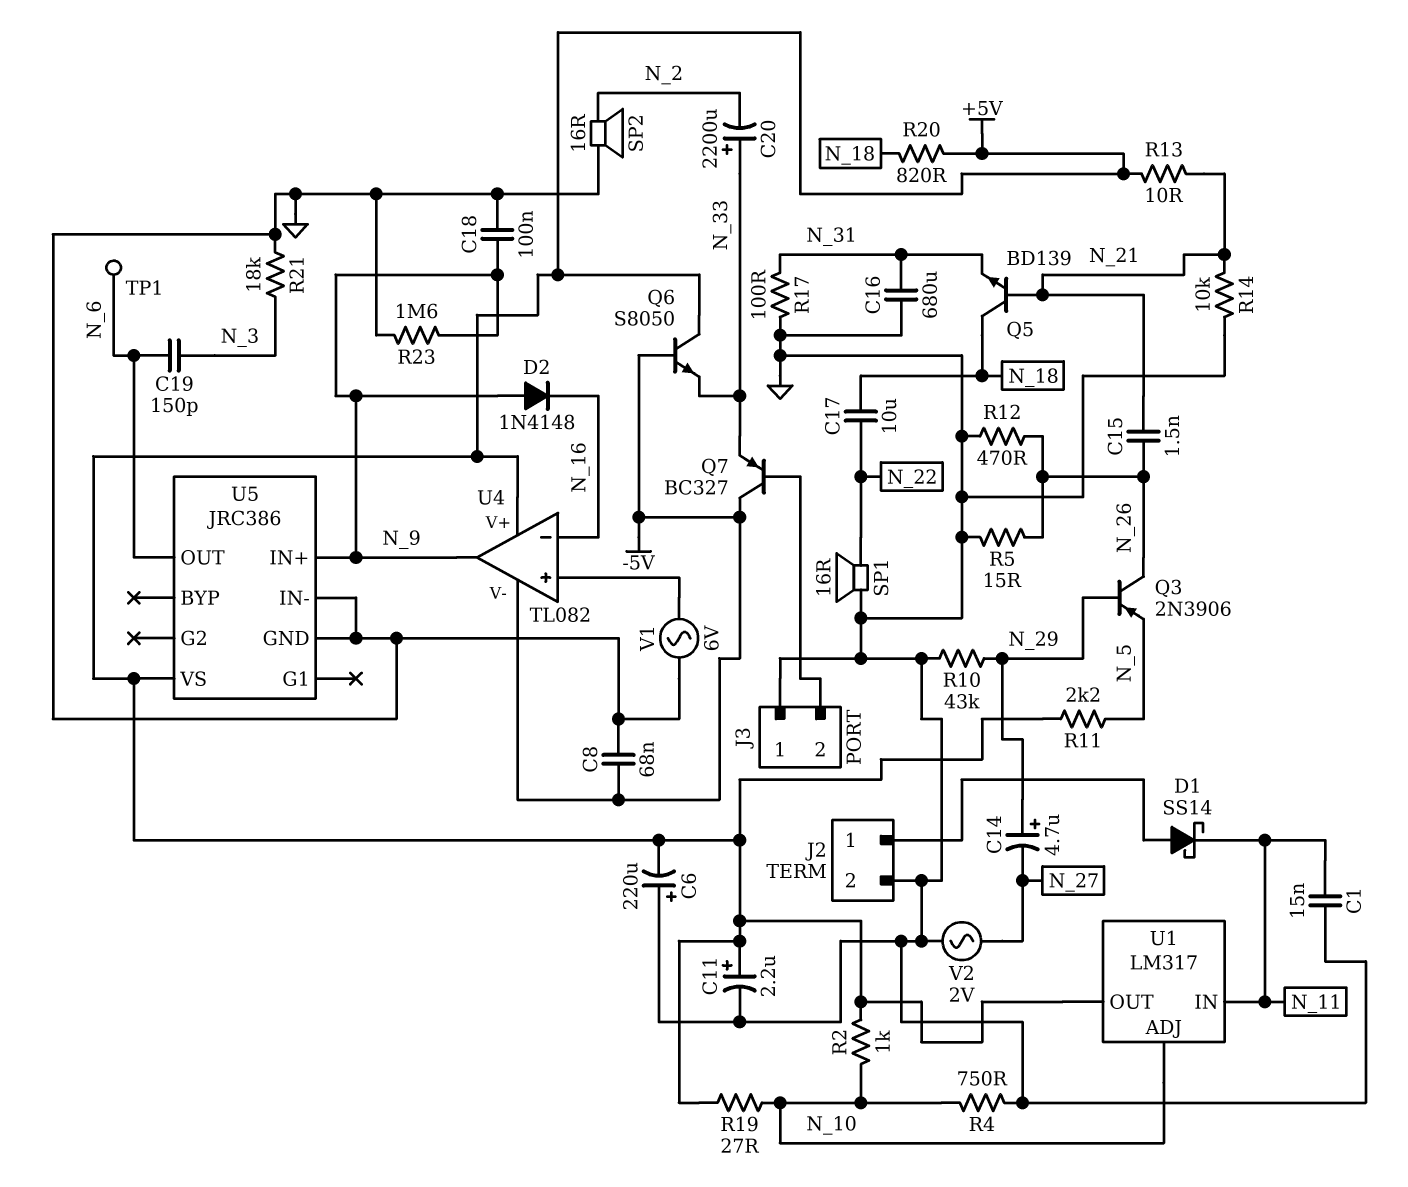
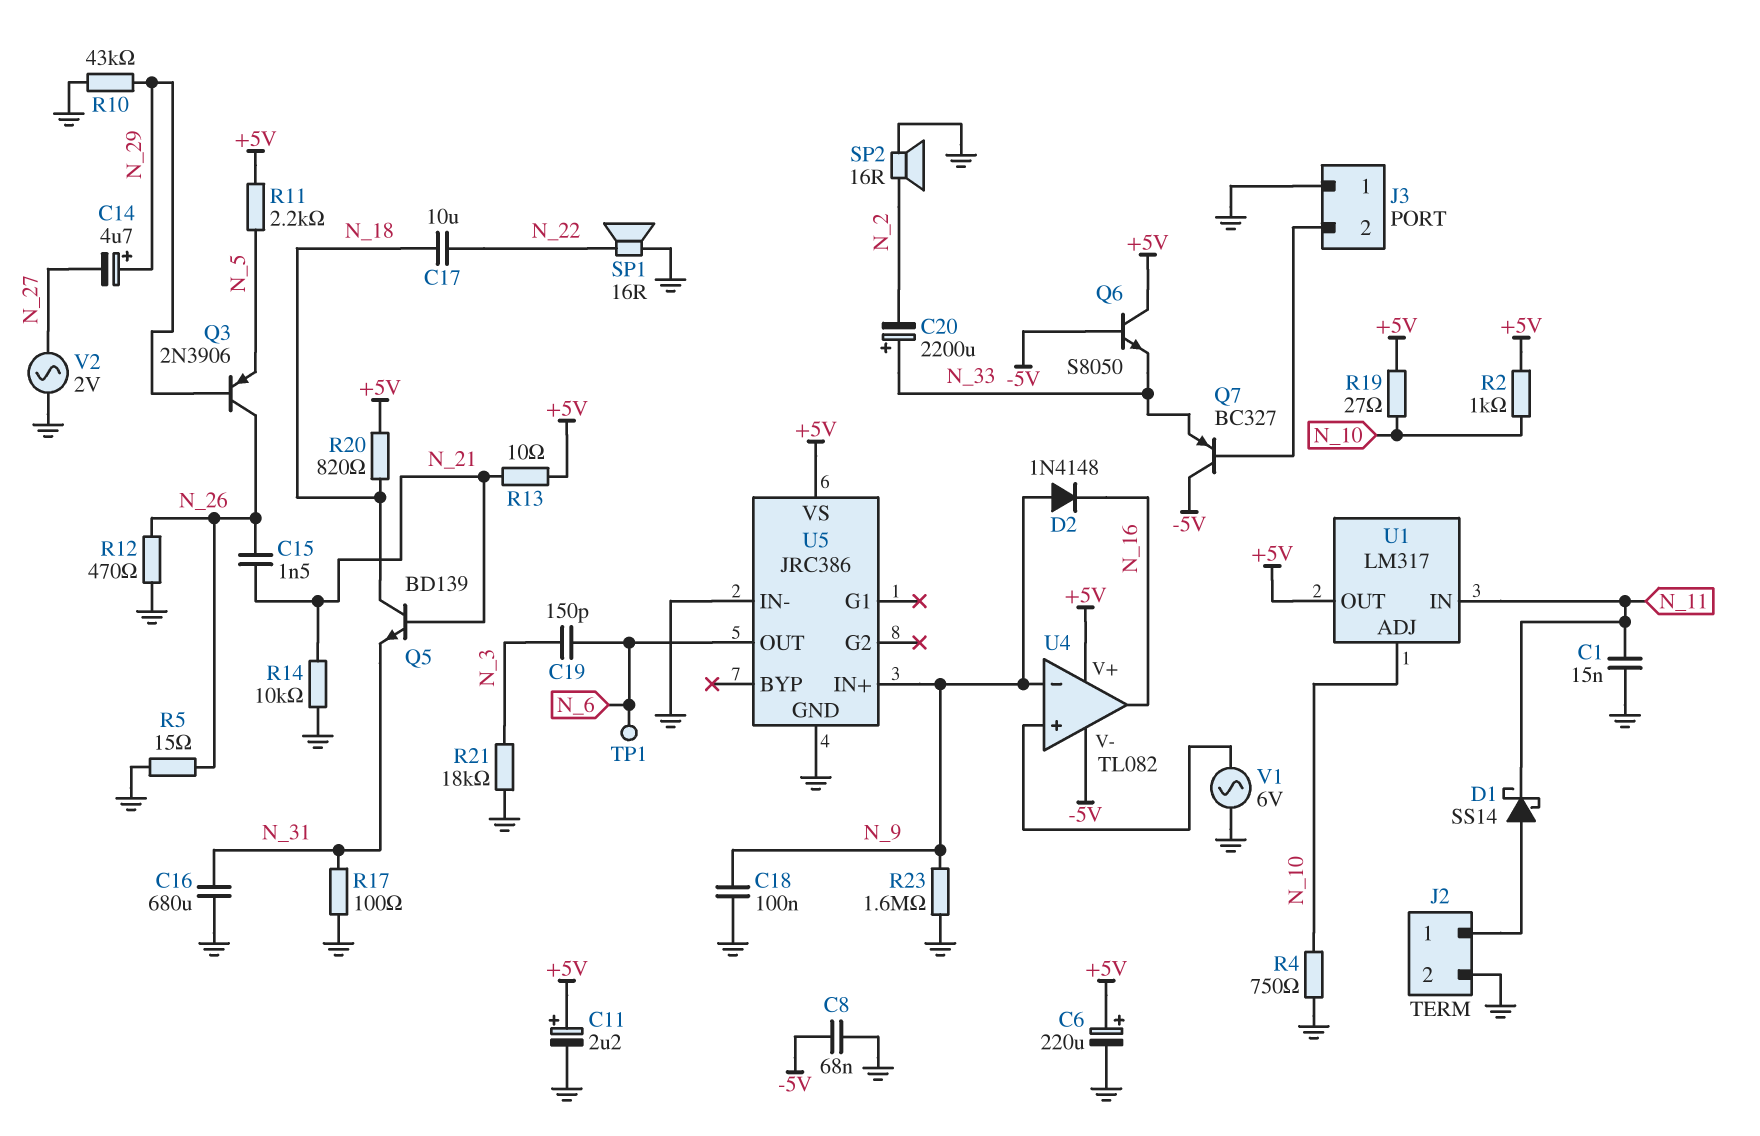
C6: 220uF (plus GND, minus +5V) -> 220uF (plus +5V, minus GND)
U4 pin in-: N_16 -> N_9
U4 pin out: N_9 -> N_16

